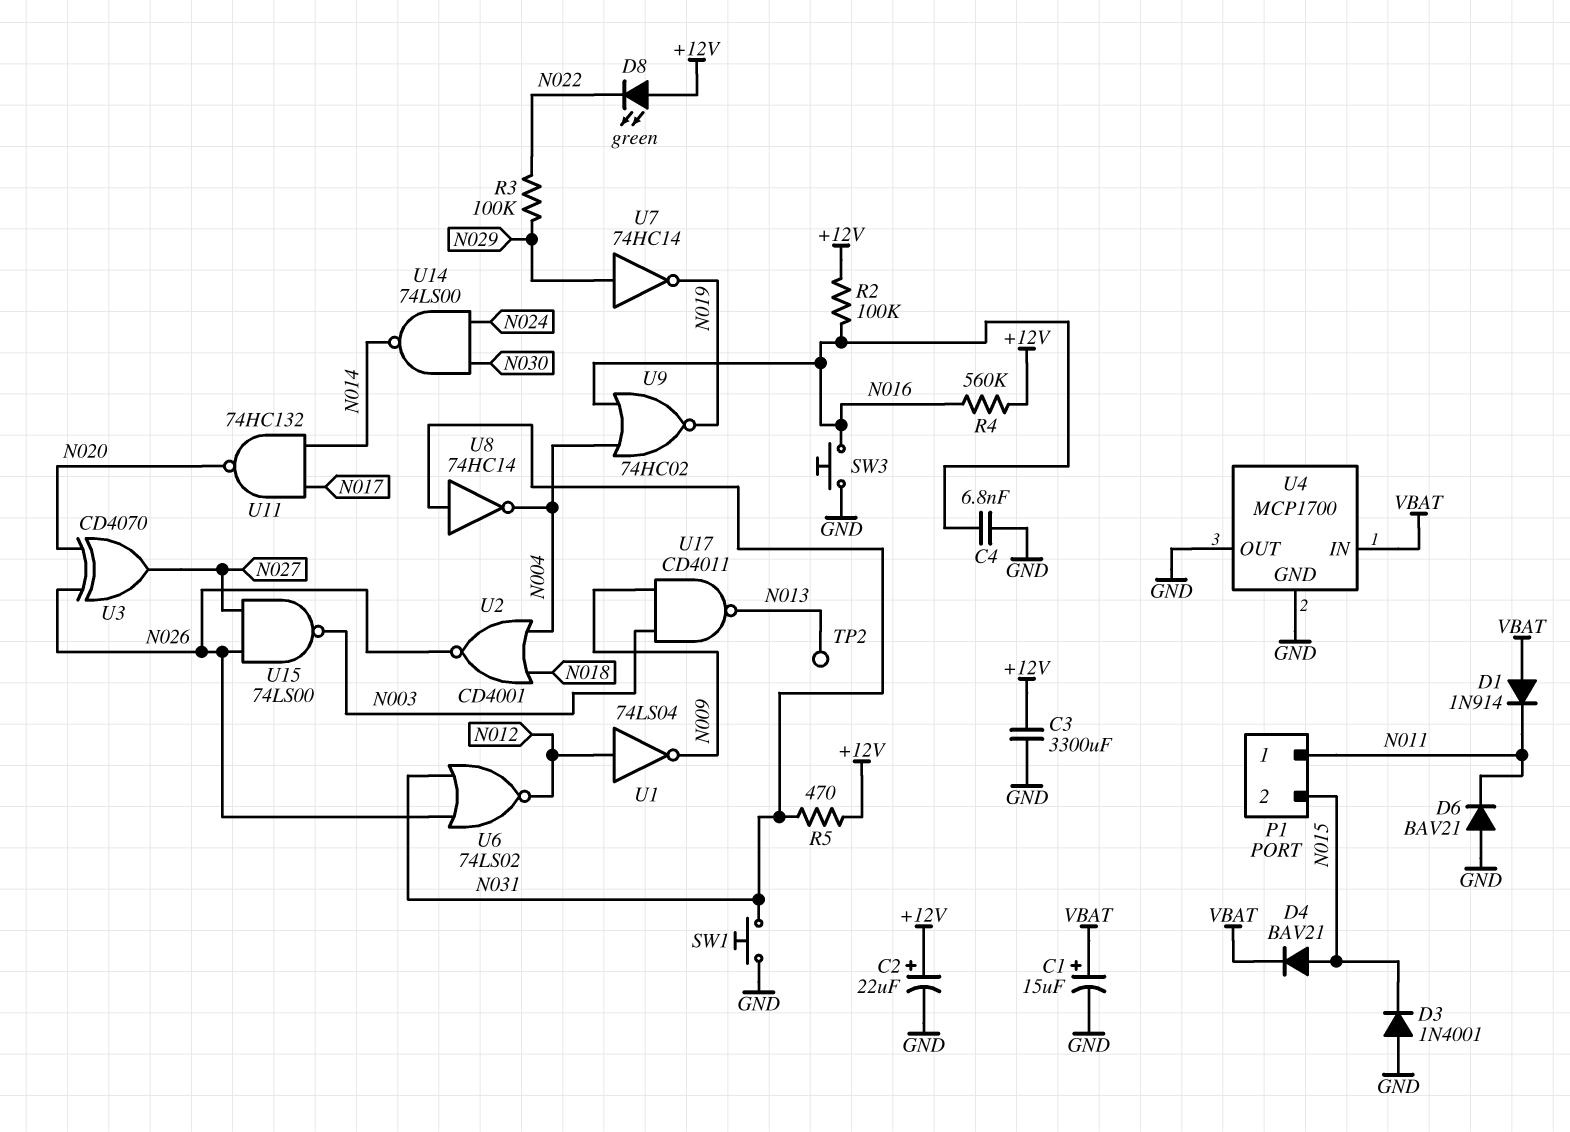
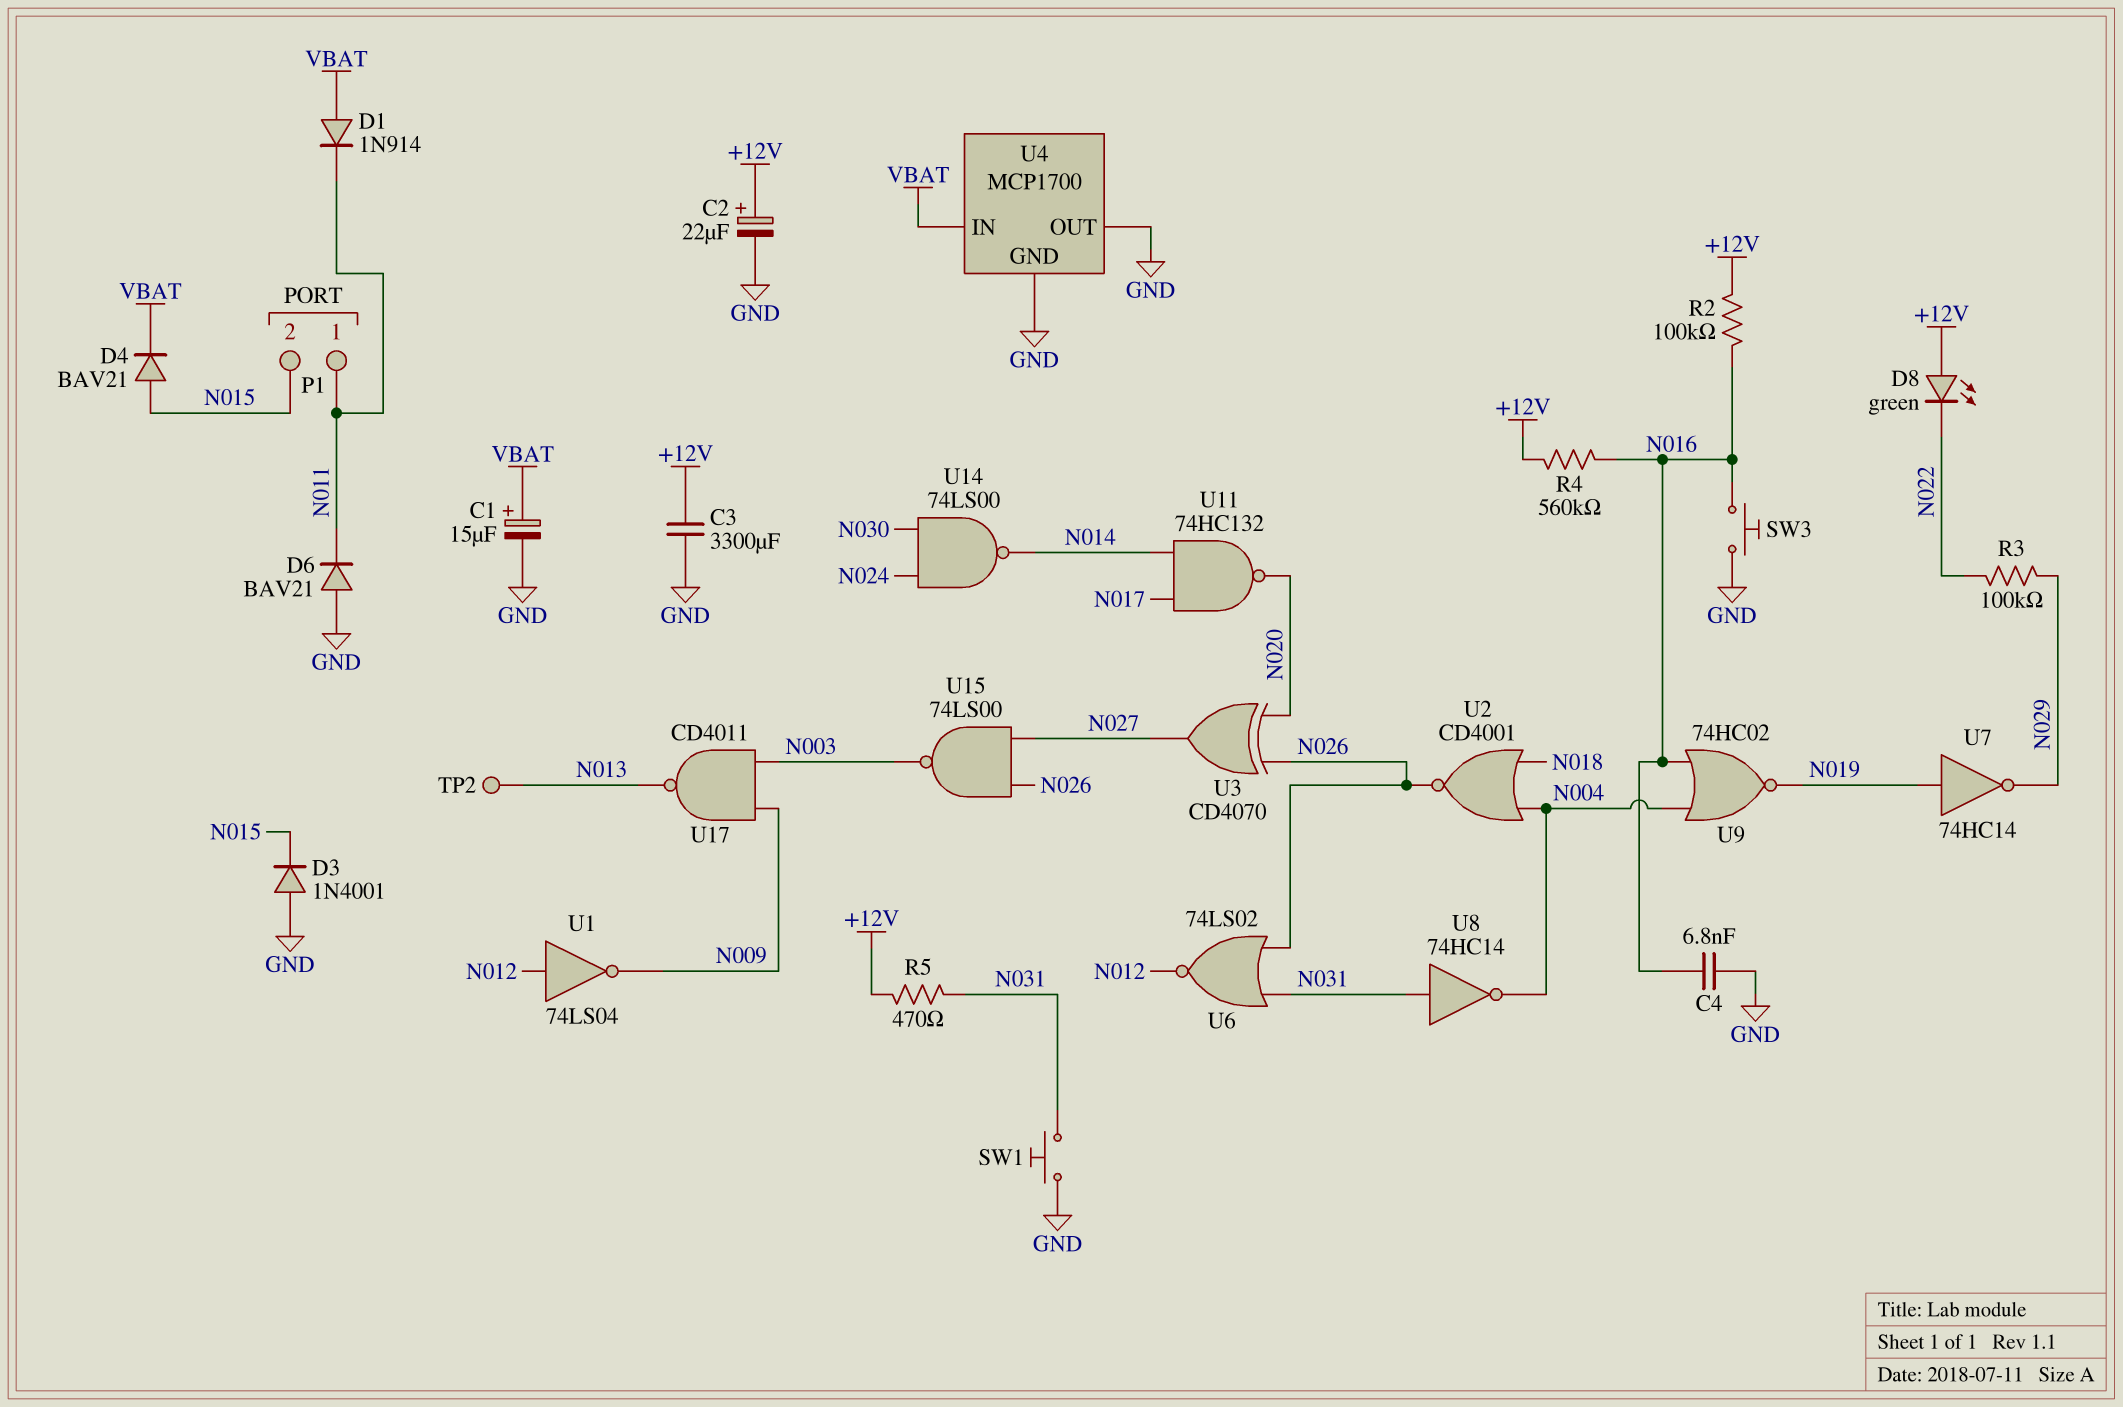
U7: NOT 74HC14 (in N029, out N019) -> NOT 74HC14 (in N019, out N029)

